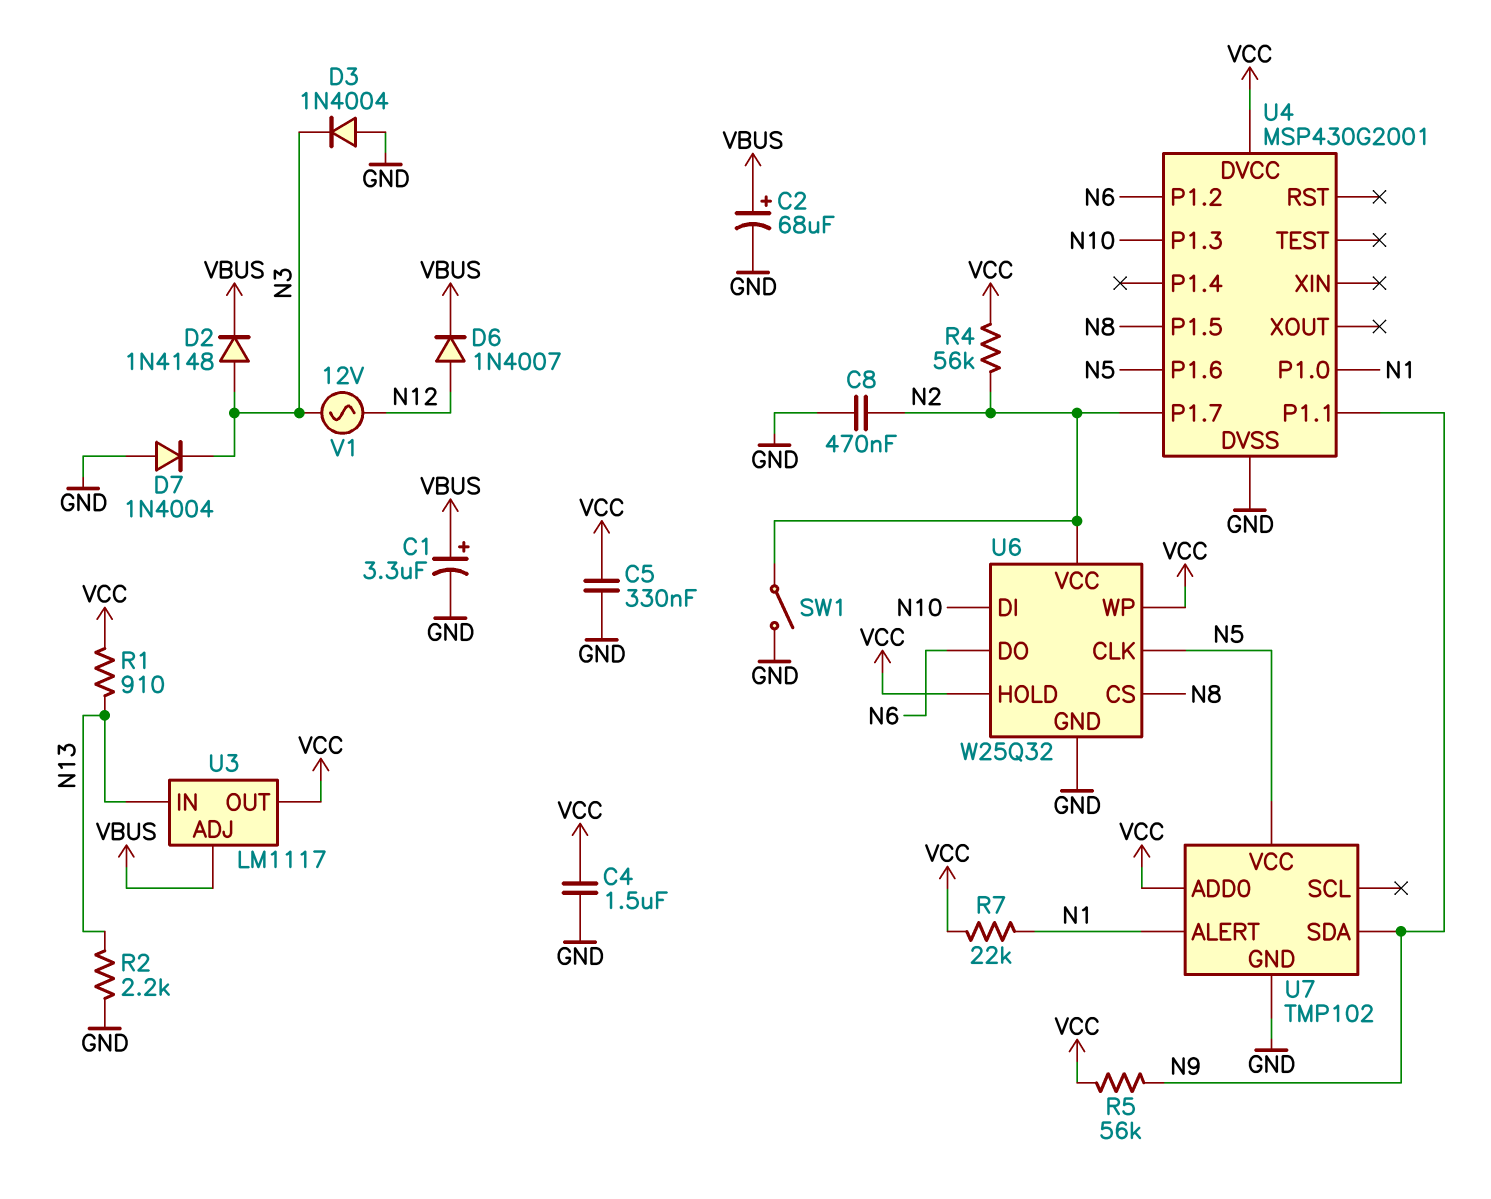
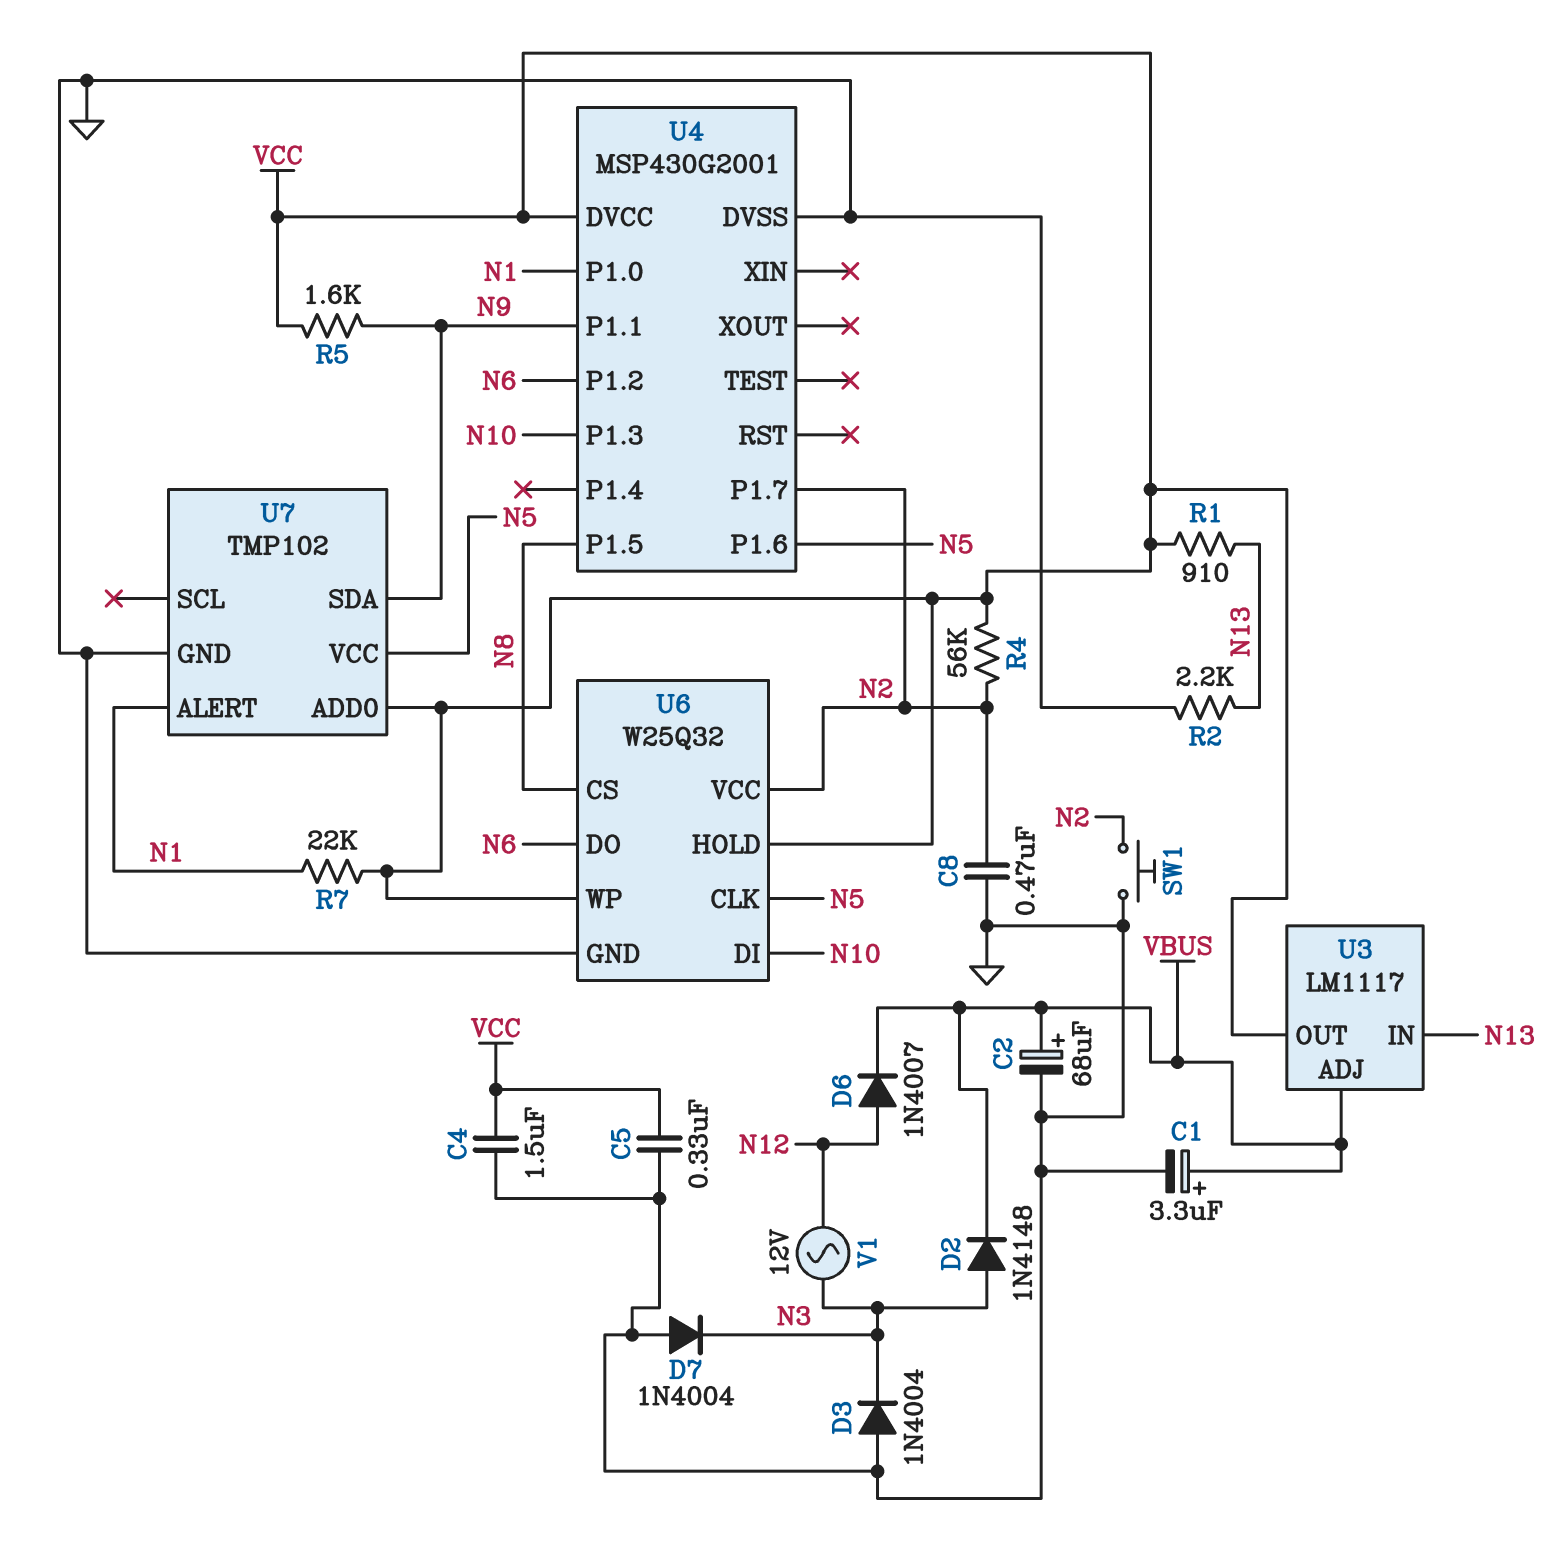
R5: 56k (N9, VCC) -> 1.6k (N9, VCC)
SW1: switch (GND, N2) -> button (GND, N2)

